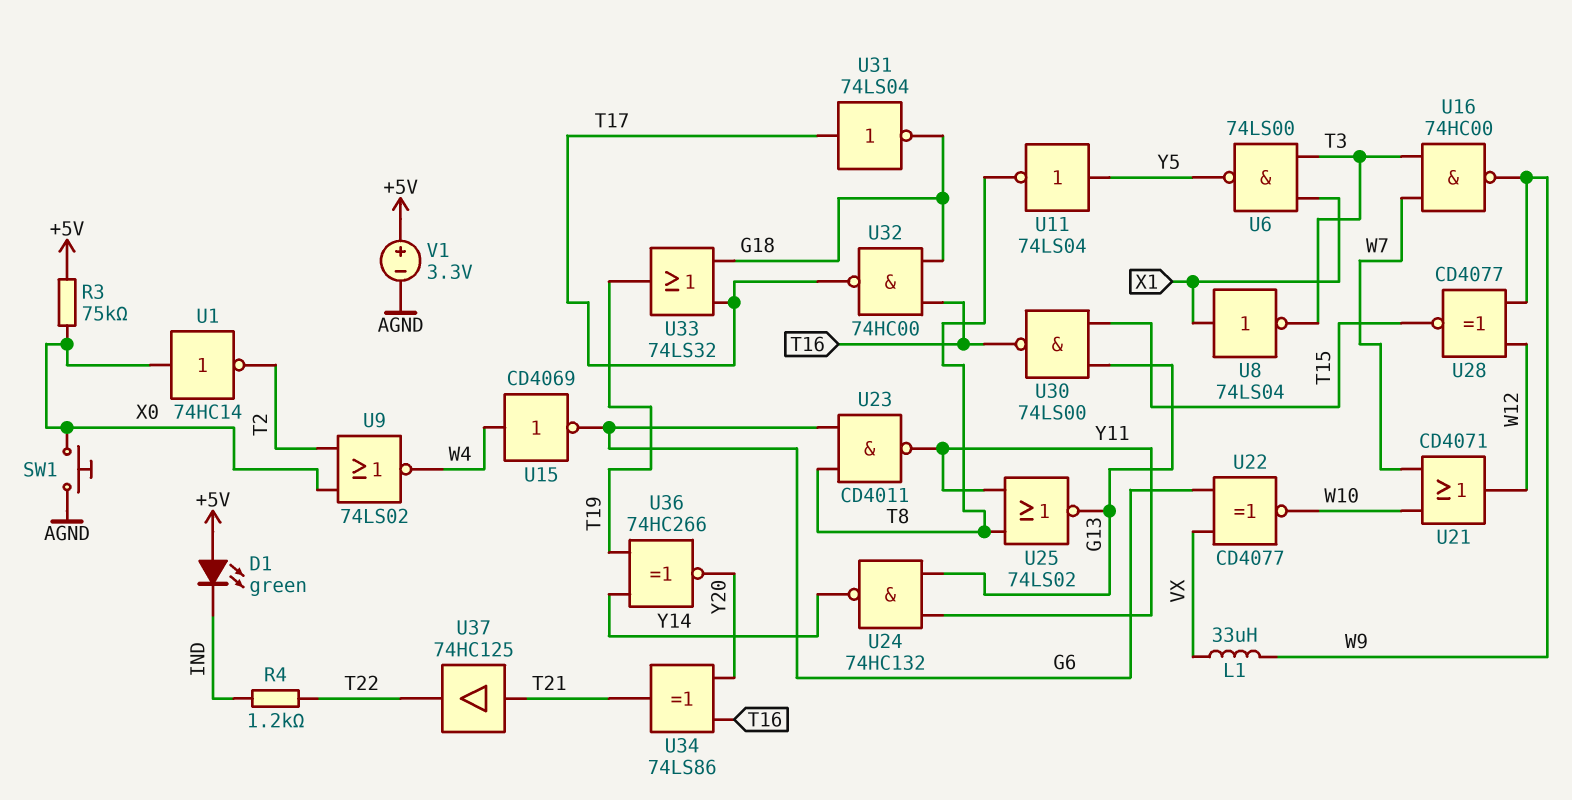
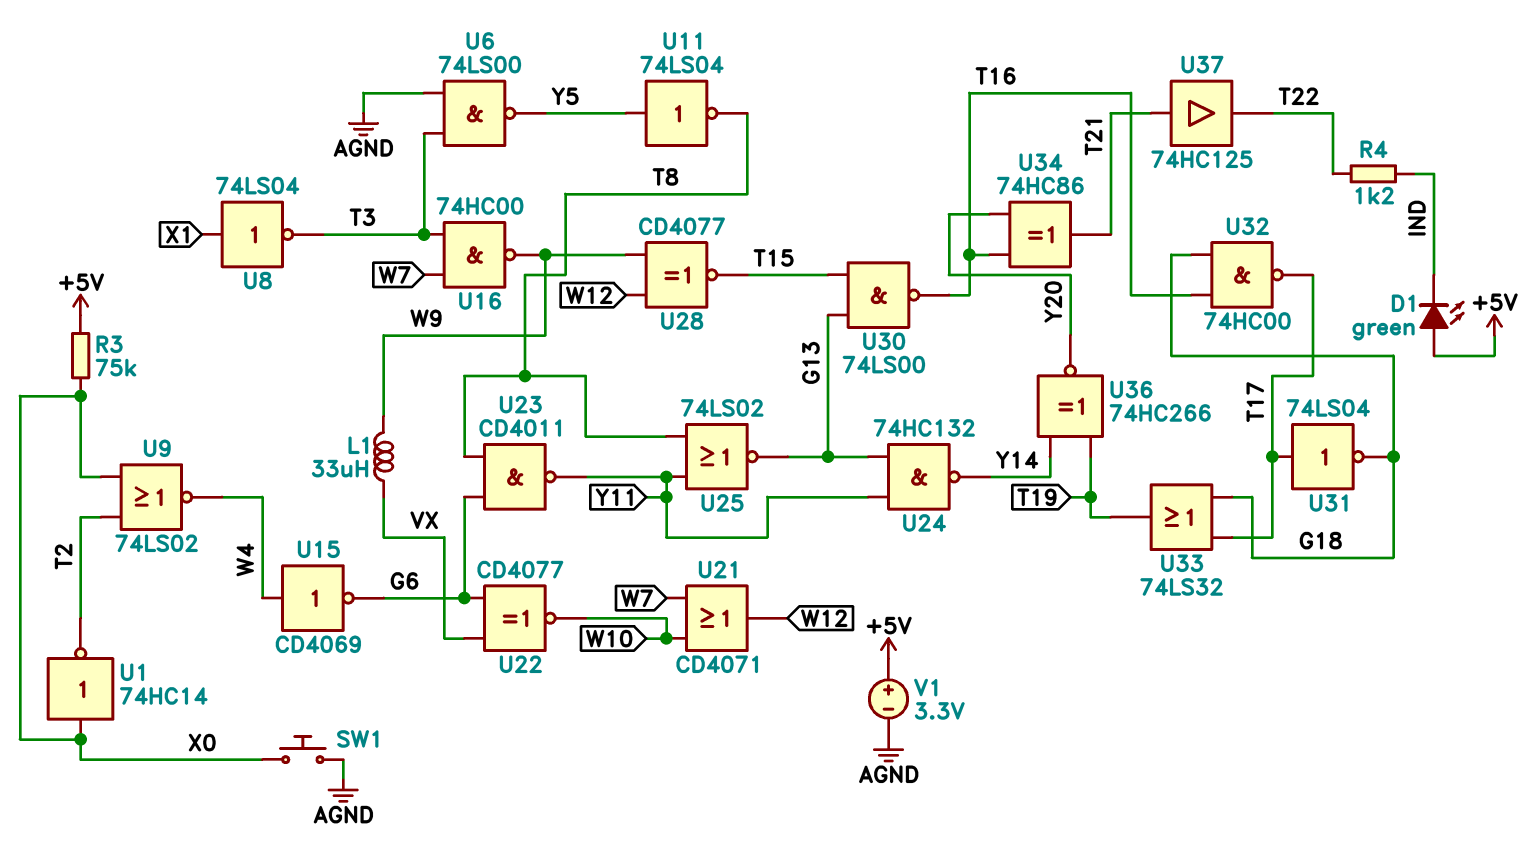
U6: NAND 74LS00 (in T3, in X1, out Y5) -> NAND 74LS00 (in AGND, in T3, out Y5)
U34: XOR 74LS86 (in T16, in Y20, out T21) -> XOR 74HC86 (in T16, in Y20, out T21)

